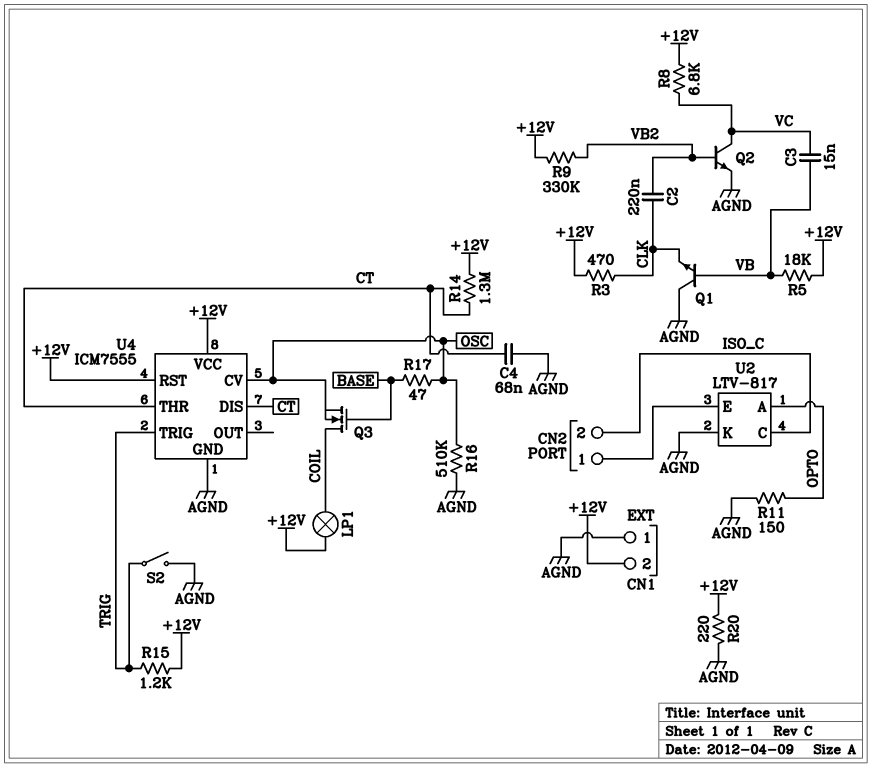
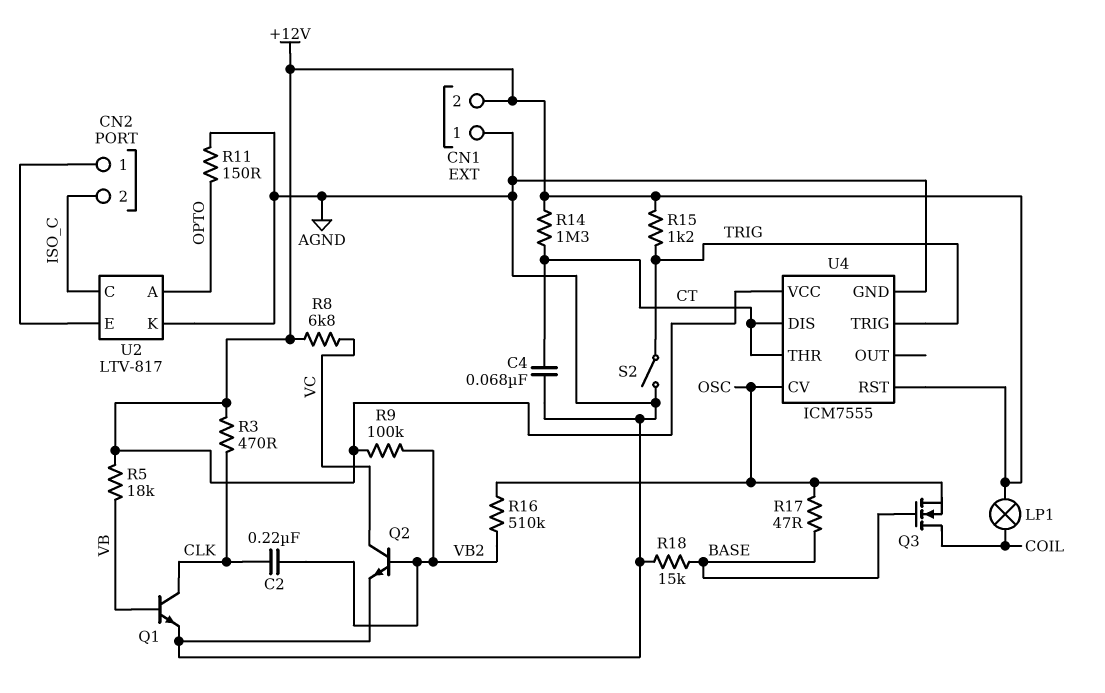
C3: 15nF (VB, VC) -> none
Q1: NPN (B VB, C AGND, E CLK) -> NPN (B VB, C CLK, E AGND)
R9: 330k (+12V, VB2) -> 100k (+12V, VB2)
R16: 510k (AGND, OSC) -> 510k (OSC, VB2)
R18: none -> 15k (AGND, BASE)
R20: 220 (+12V, AGND) -> none

